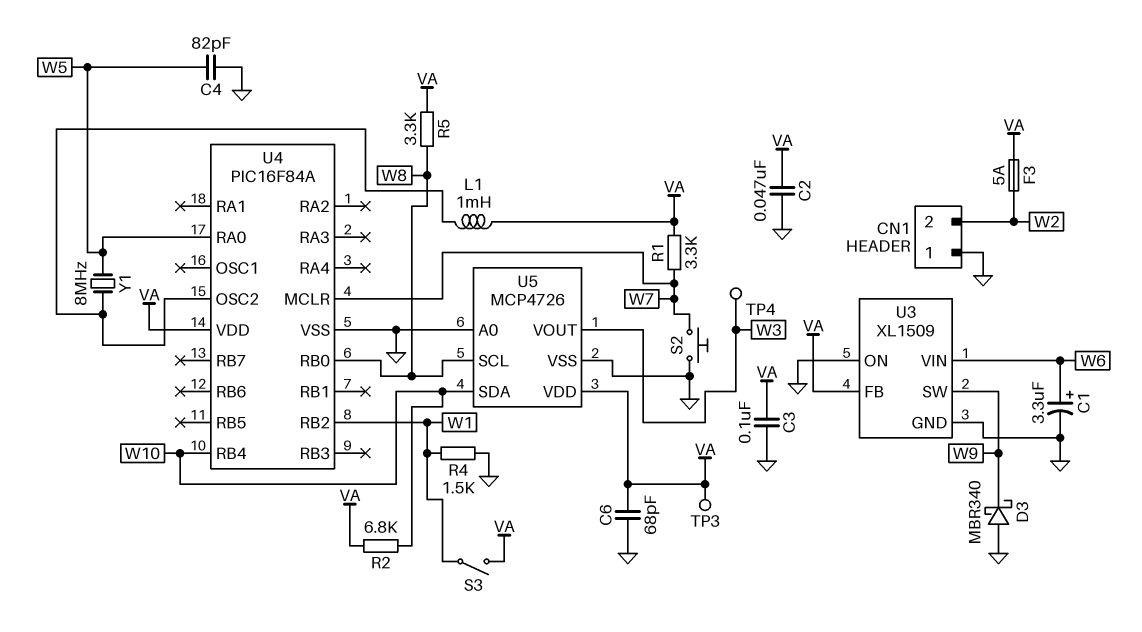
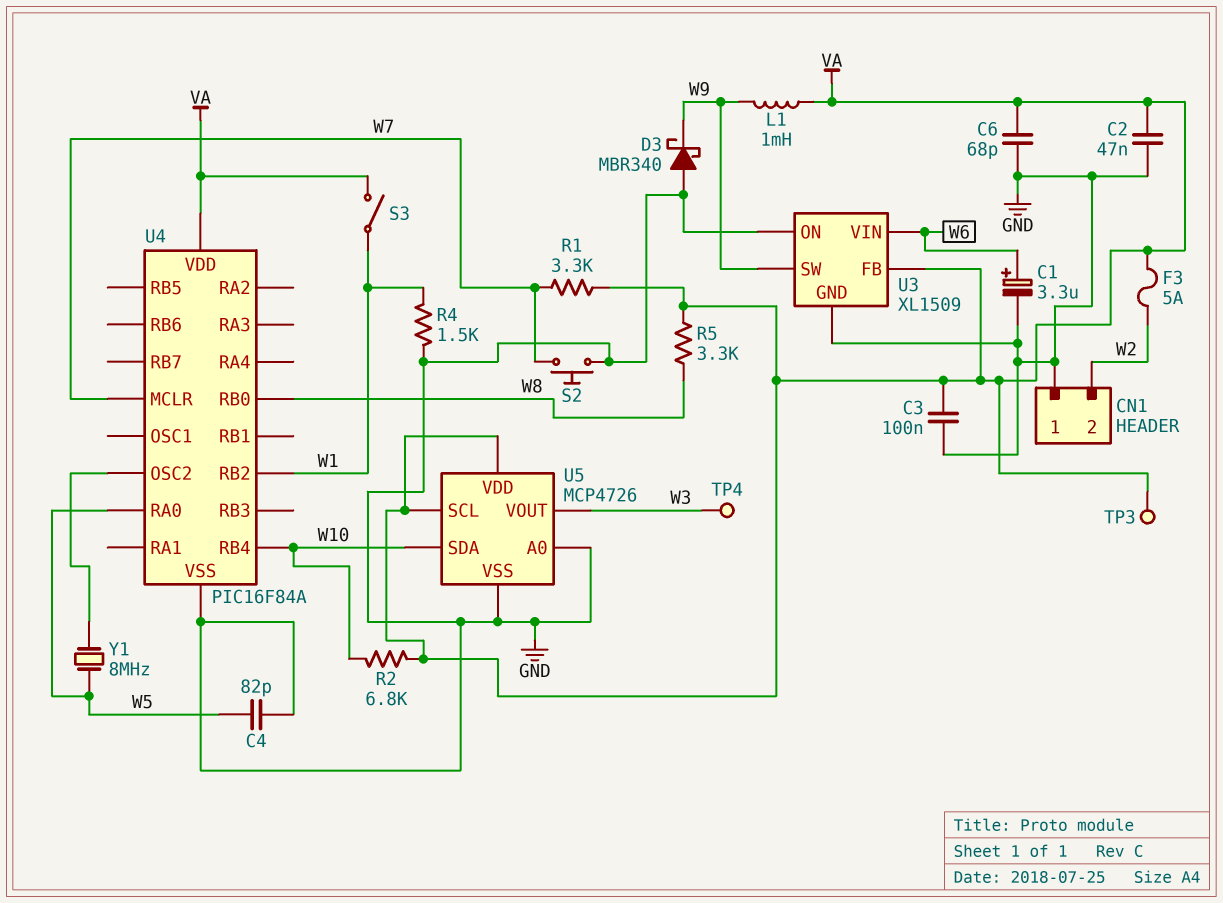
L1: 1mH (U4/OSC2, VA) -> 1mH (VA, W9)
U5 pin SCL: W8 -> VA

